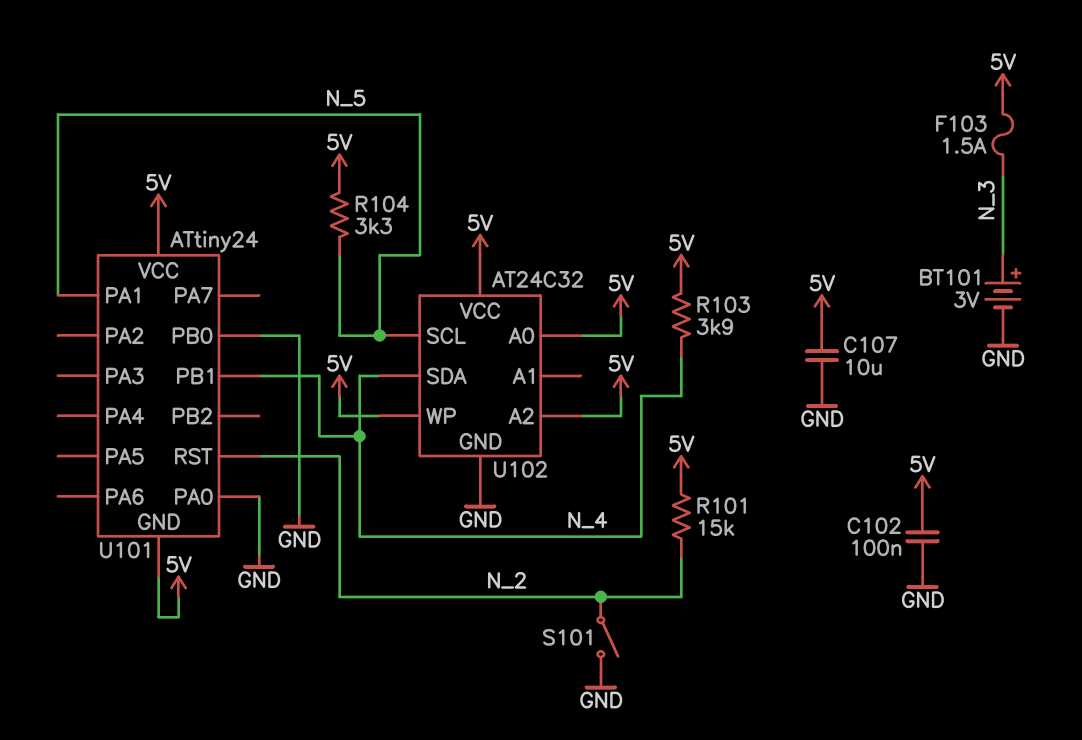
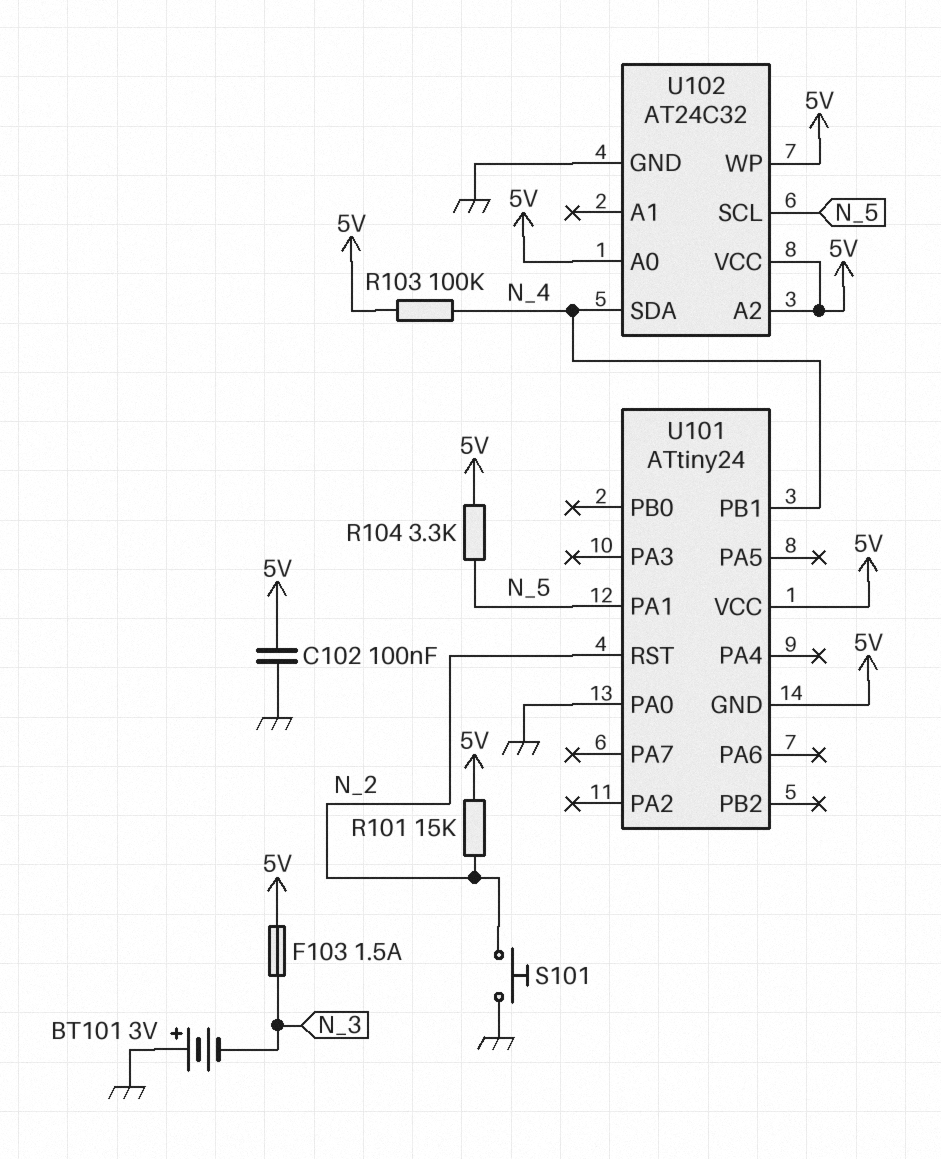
BT101: 3V (plus N_3, minus GND) -> 3V (plus GND, minus N_3)
C107: 10uF (5V, GND) -> none
R103: 3.9k (5V, N_4) -> 100k (5V, N_4)
S101: switch (GND, N_2) -> button (GND, N_2)
U101 pin PB0: GND -> none

